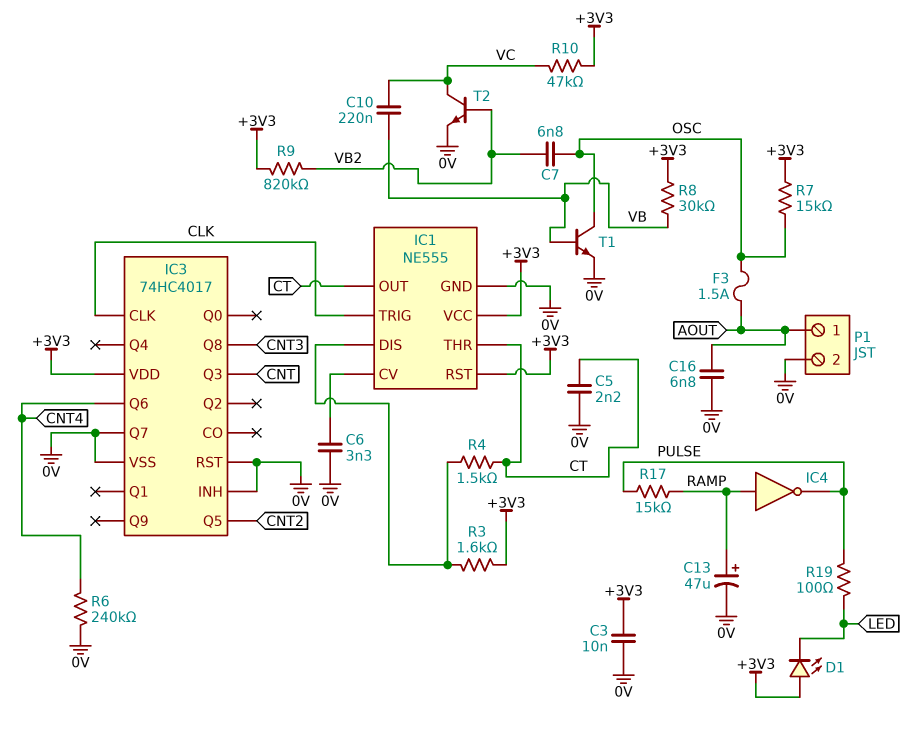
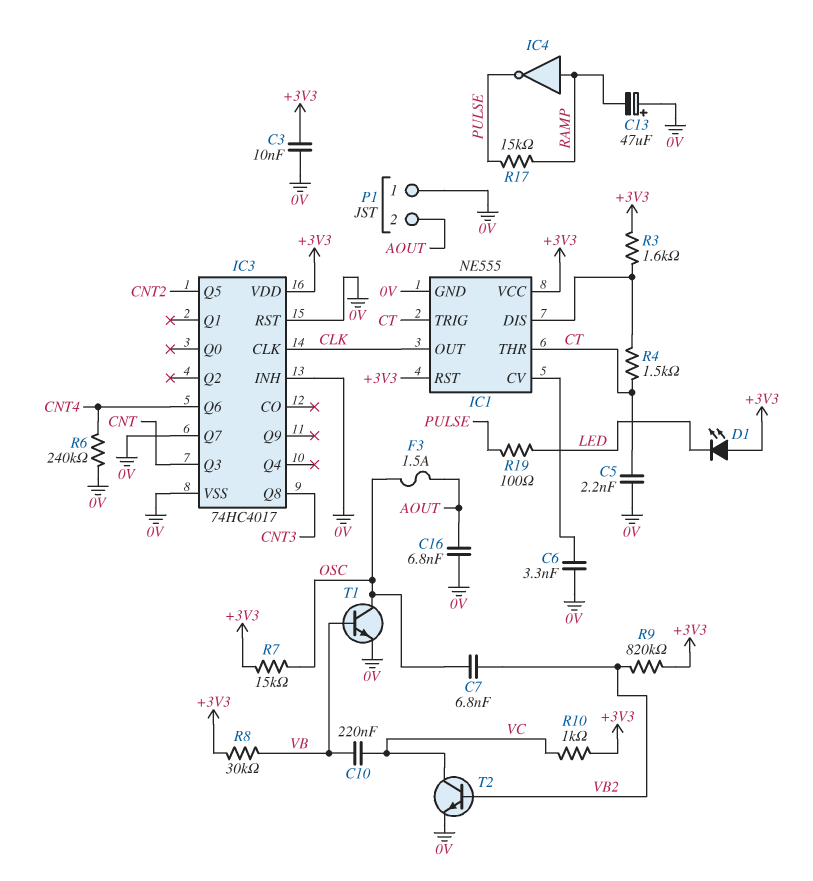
C13: 47uF (plus RAMP, minus 0V) -> 47uF (plus 0V, minus RAMP)
IC1 pin OUT: CT -> CLK
IC1 pin TRIG: CLK -> CT
P1 pin 1: AOUT -> 0V
P1 pin 2: 0V -> AOUT
R10: 47k (+3V3, VC) -> 1k (+3V3, VC)

